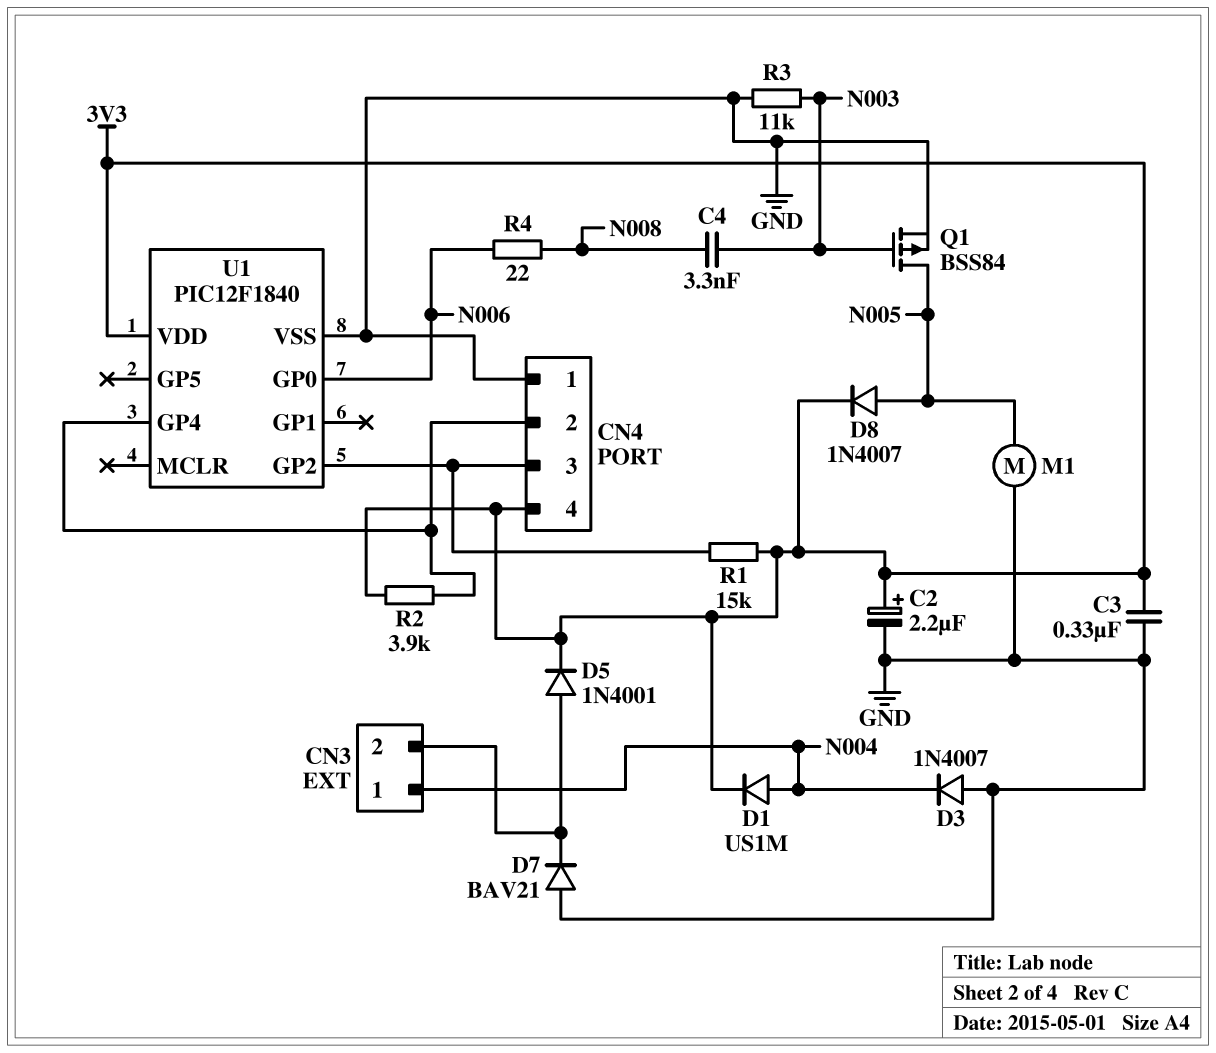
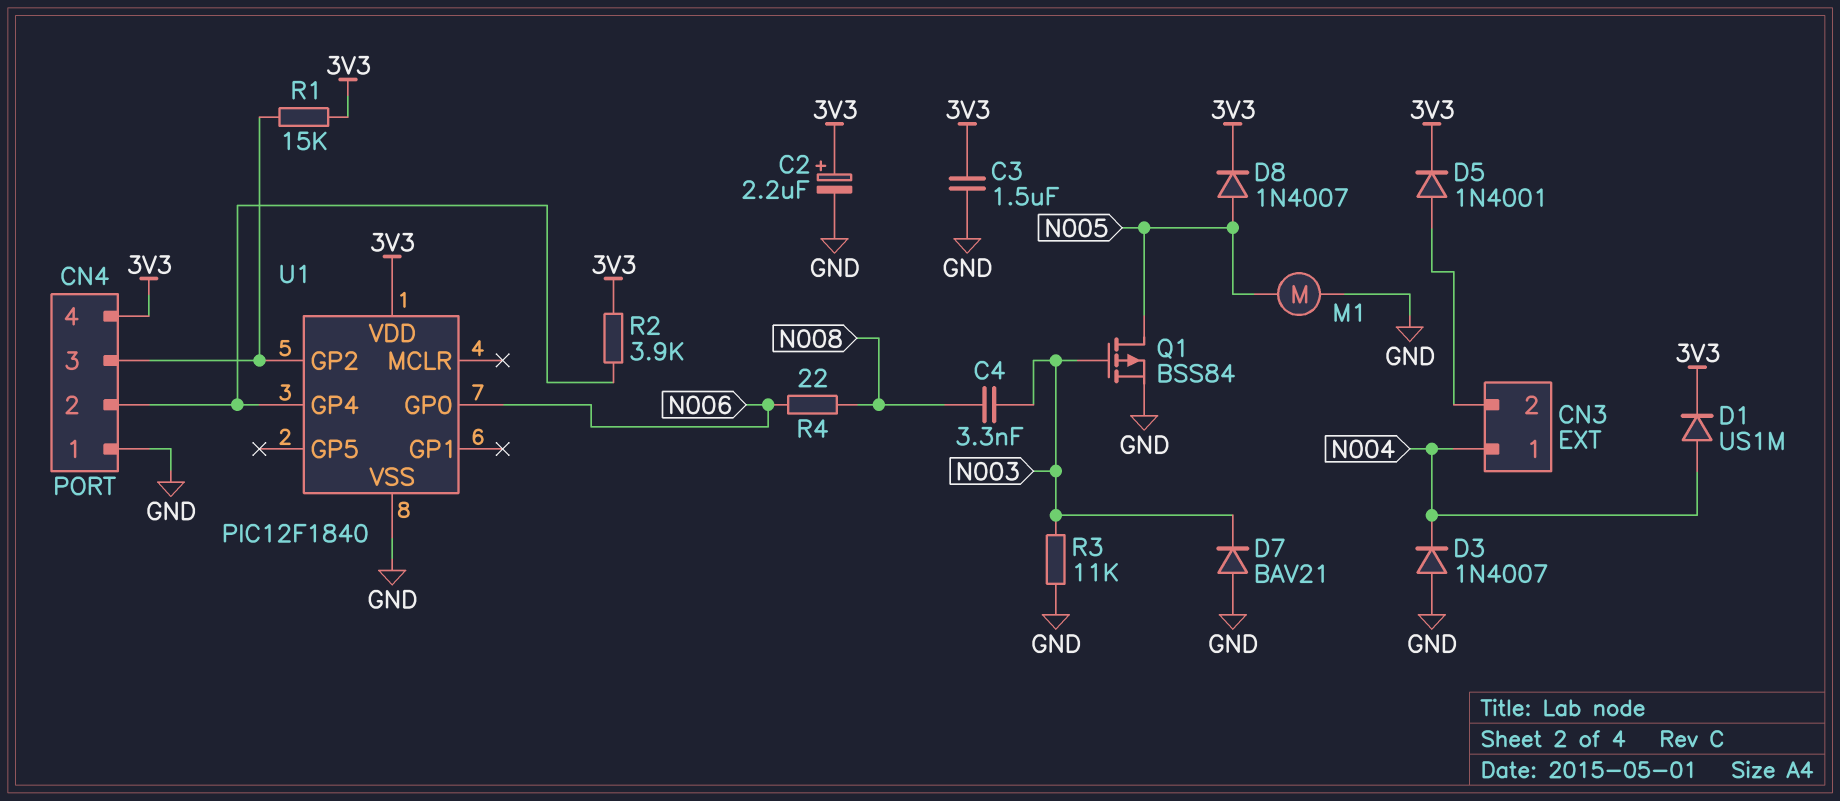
C3: 330nF (3V3, GND) -> 1.5uF (3V3, GND)
D7: diode BAV21 (A GND, K CN3/2) -> diode BAV21 (A GND, K N003)

